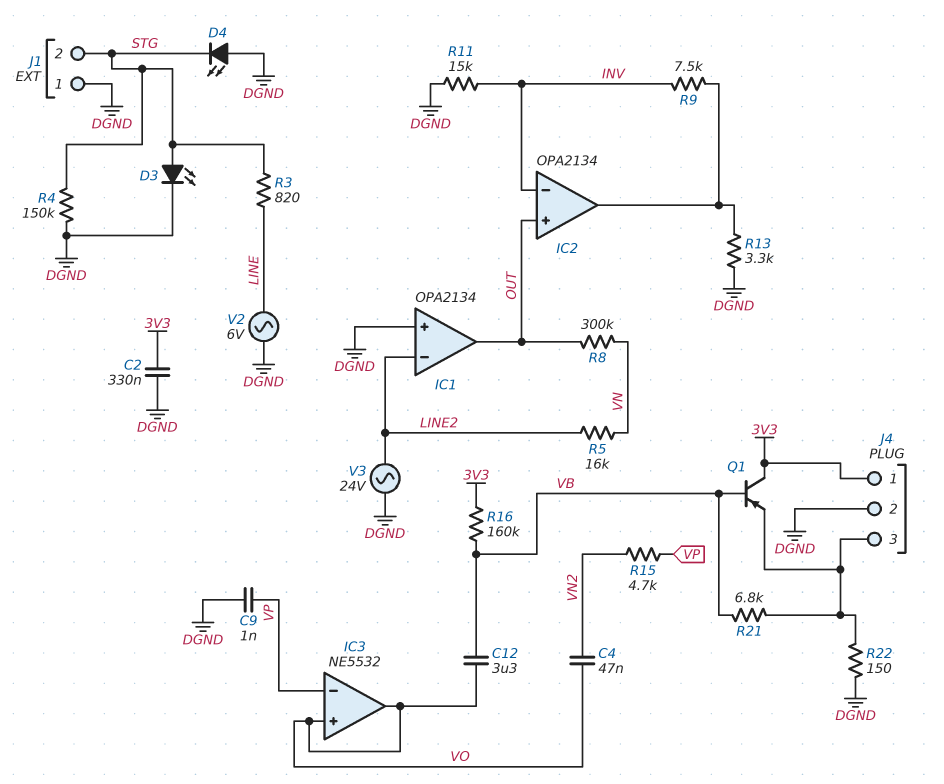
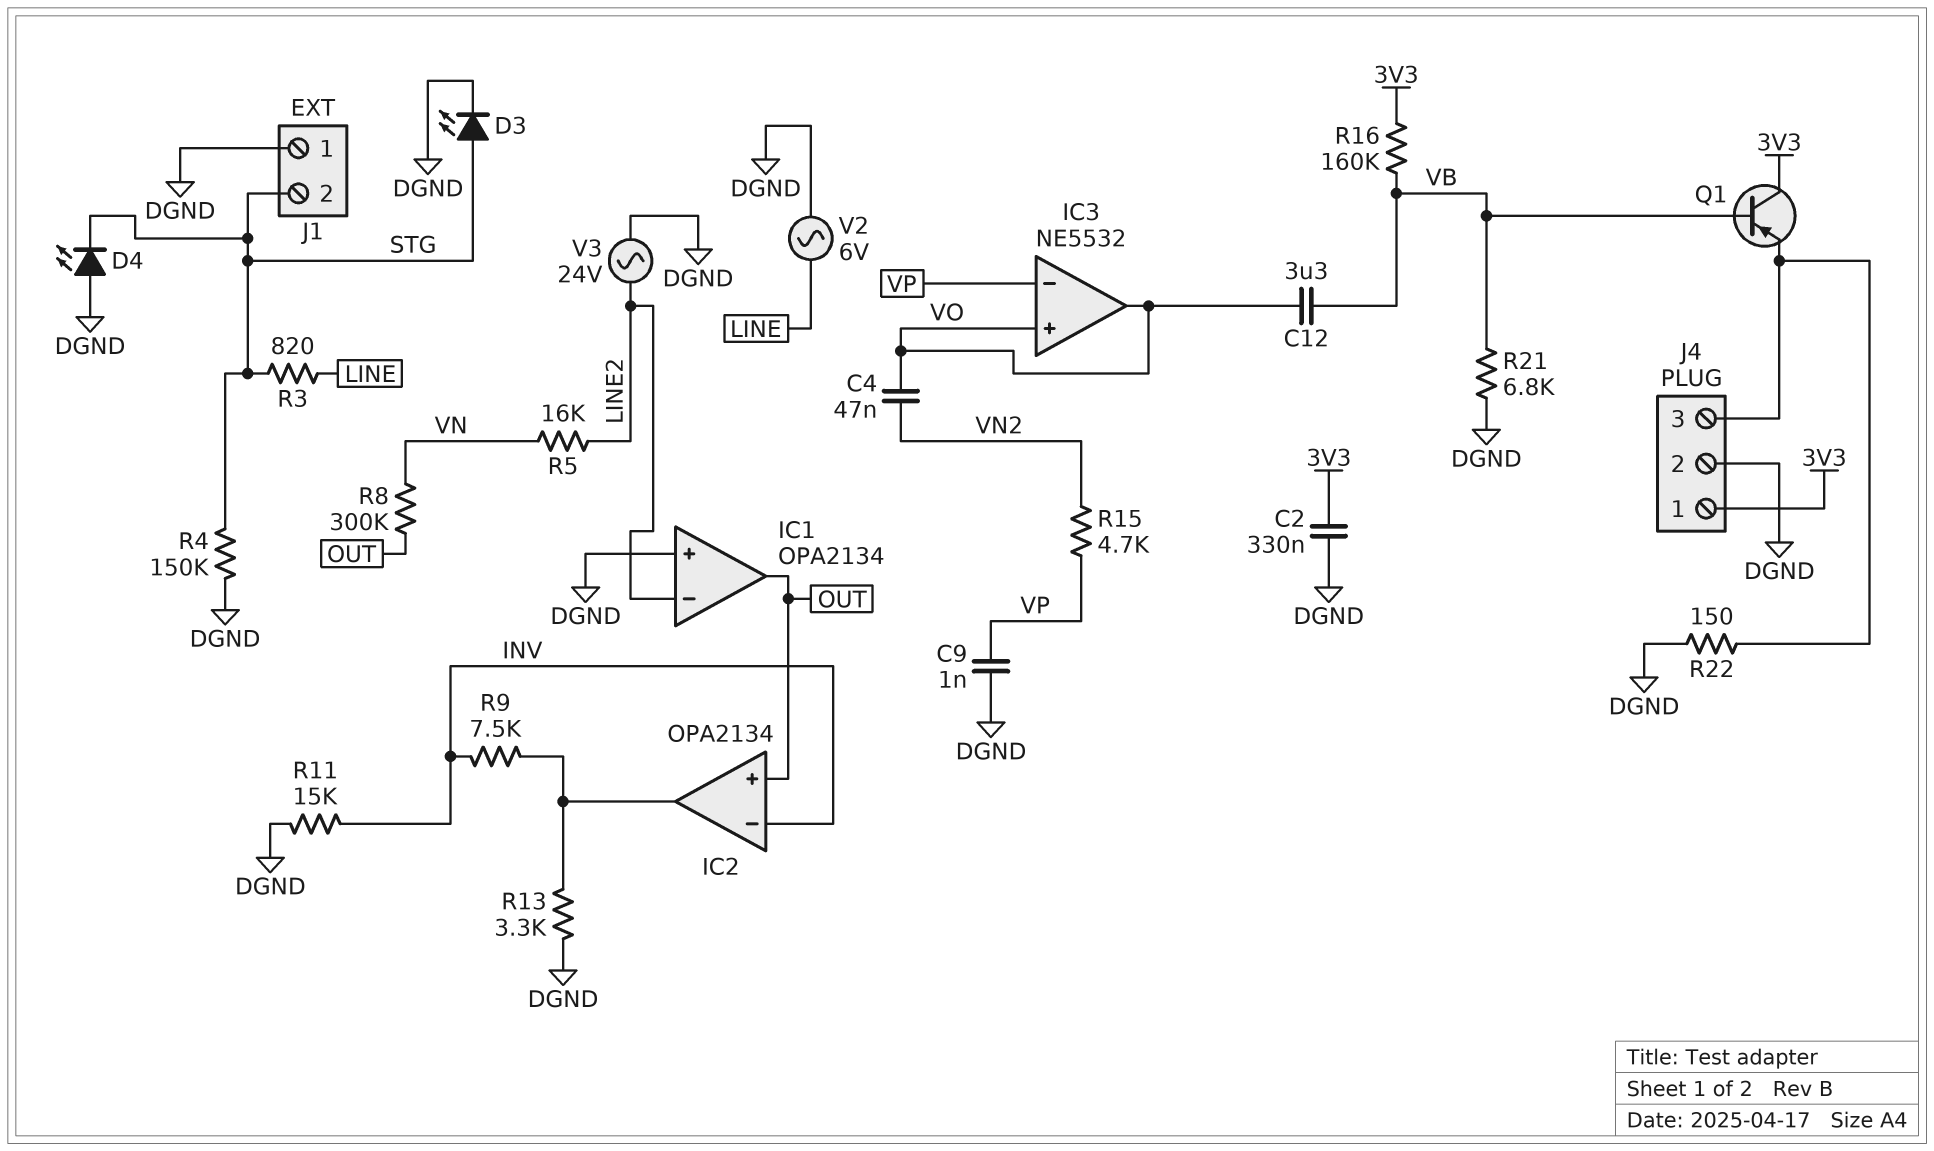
R21: 6.8k (J4/3, VB) -> 6.8k (DGND, VB)

